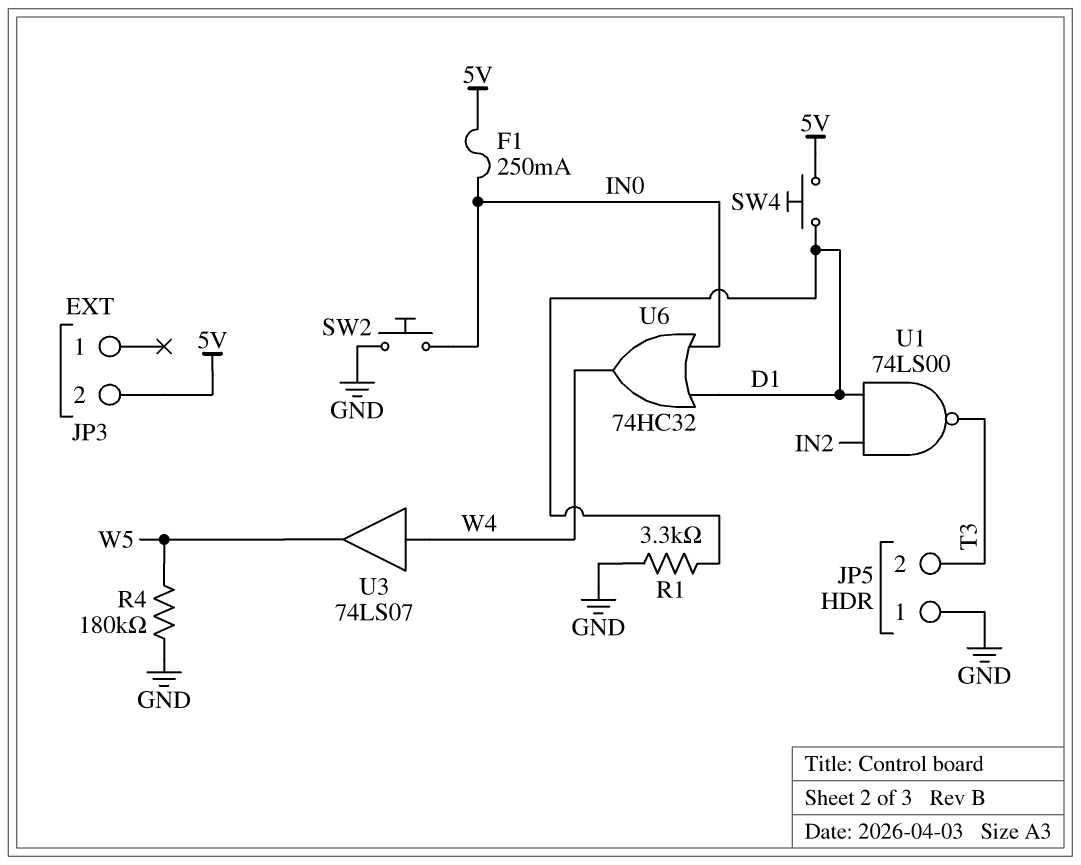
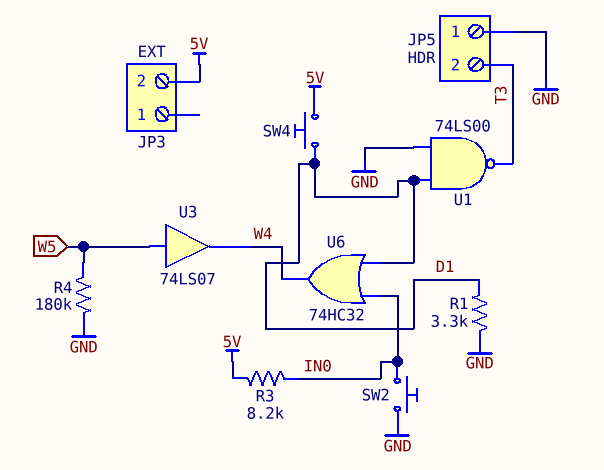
F1: 250mA (5V, IN0) -> none
R3: none -> 8.2k (5V, IN0)
U1: NAND 74LS00 (in D1, in IN2, out T3) -> NAND 74LS00 (in D1, in GND, out T3)
U3: buffer 74LS07 (in W4, out W5) -> buffer 74LS07 (in W5, out W4)

